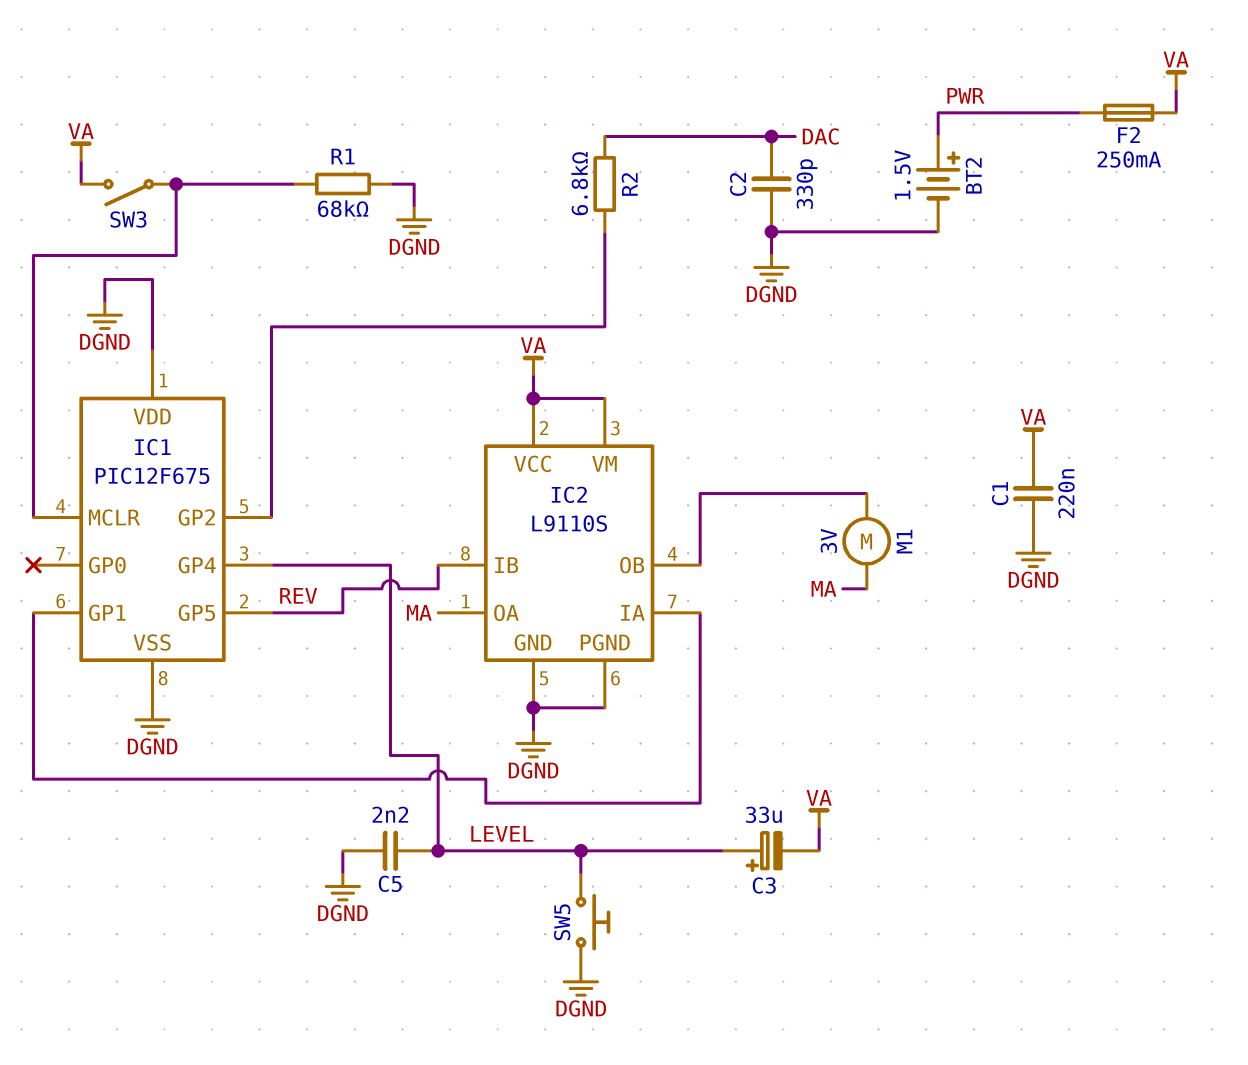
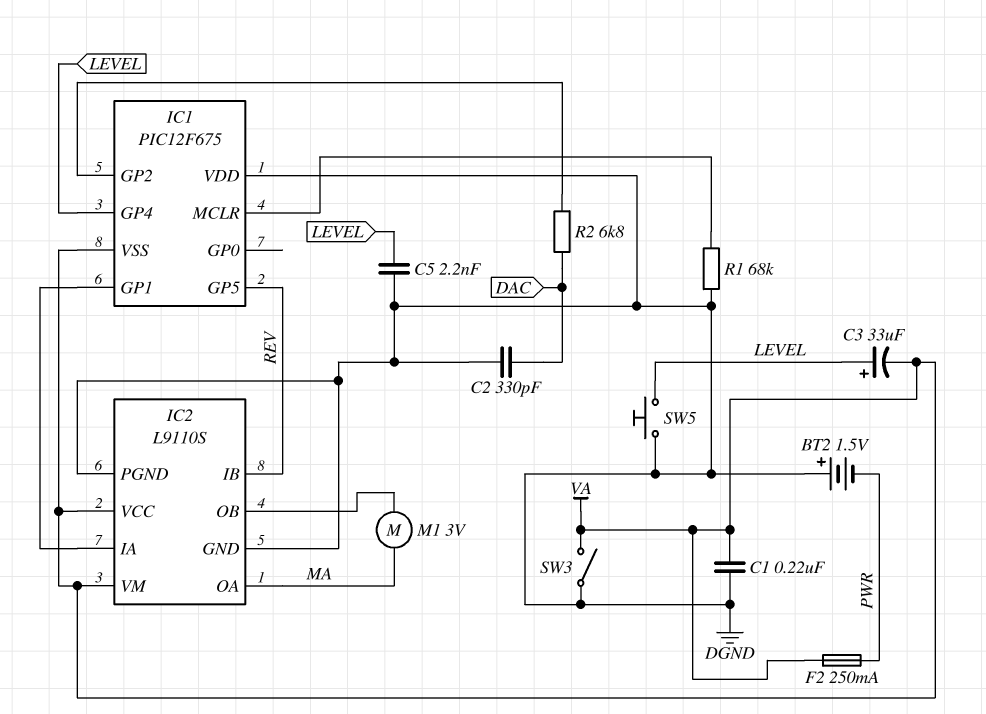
BT2: 1.5V (plus PWR, minus DGND) -> 1.5V (plus DGND, minus PWR)
IC1 pin VSS: DGND -> VA
SW3: switch (IC1/MCLR, VA) -> switch (DGND, VA)

